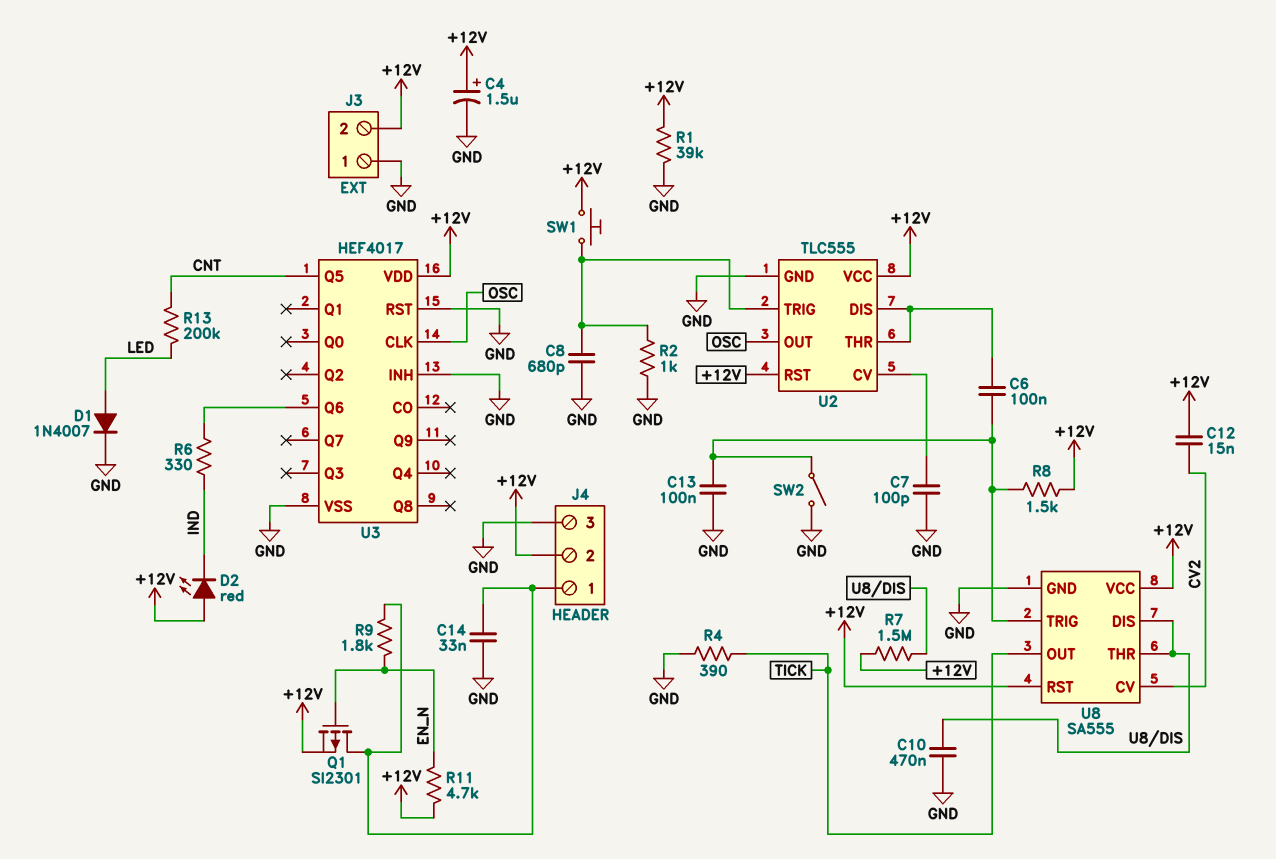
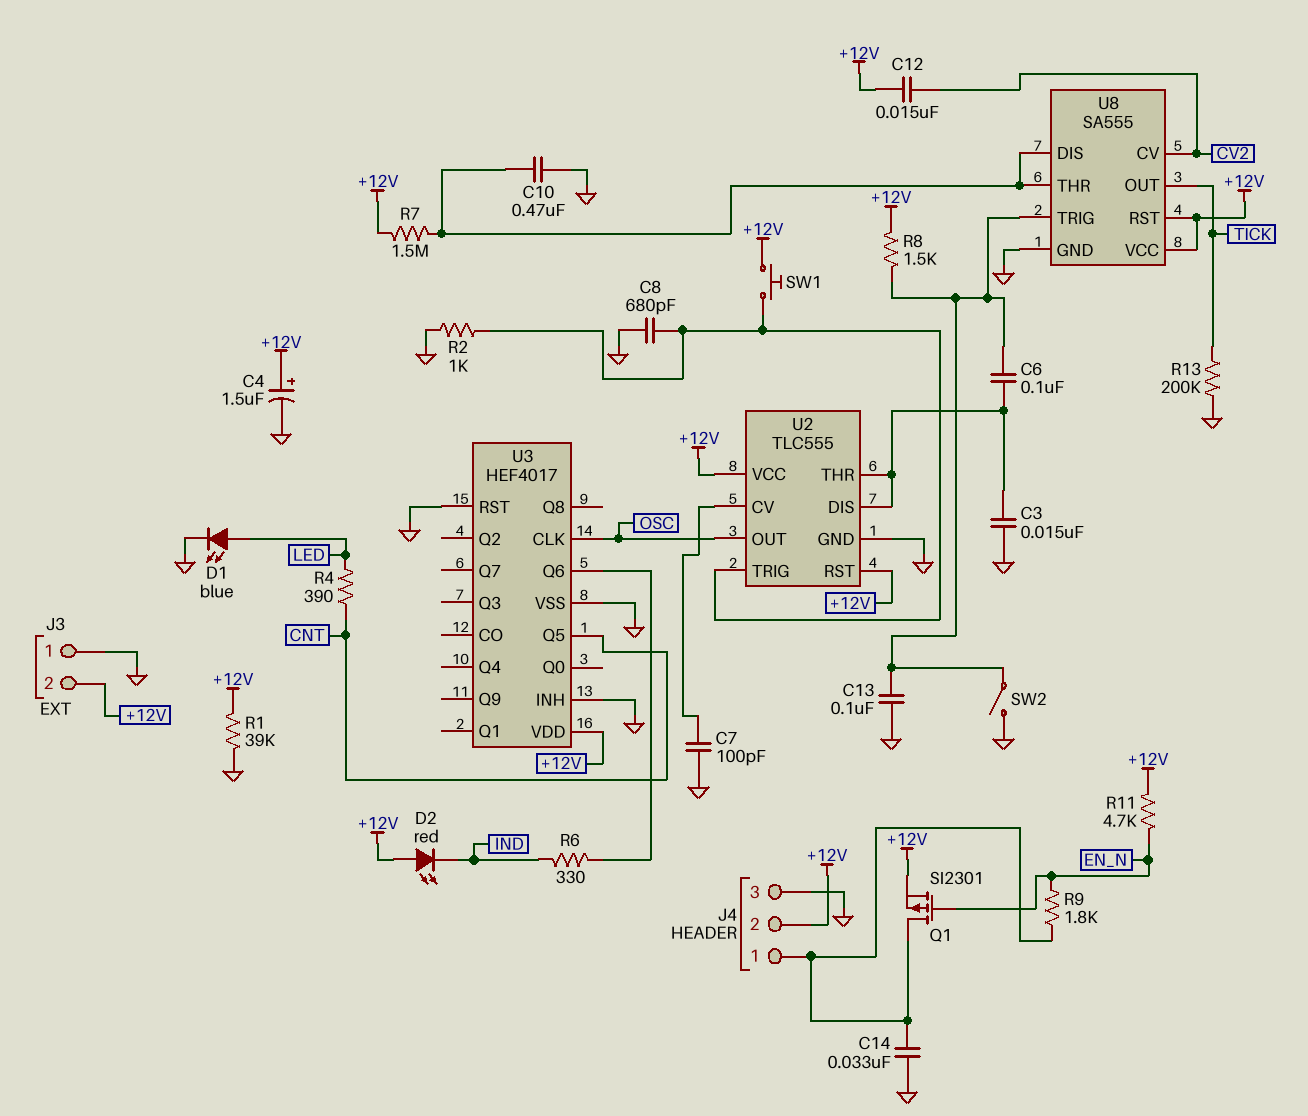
C3: none -> 15nF (GND, U2/DIS)
D1: diode 1N4007 (A LED, K GND) -> LED blue (A LED, K GND)
R4: 390 (GND, TICK) -> 390 (CNT, LED)
R13: 200k (CNT, LED) -> 200k (GND, TICK)

